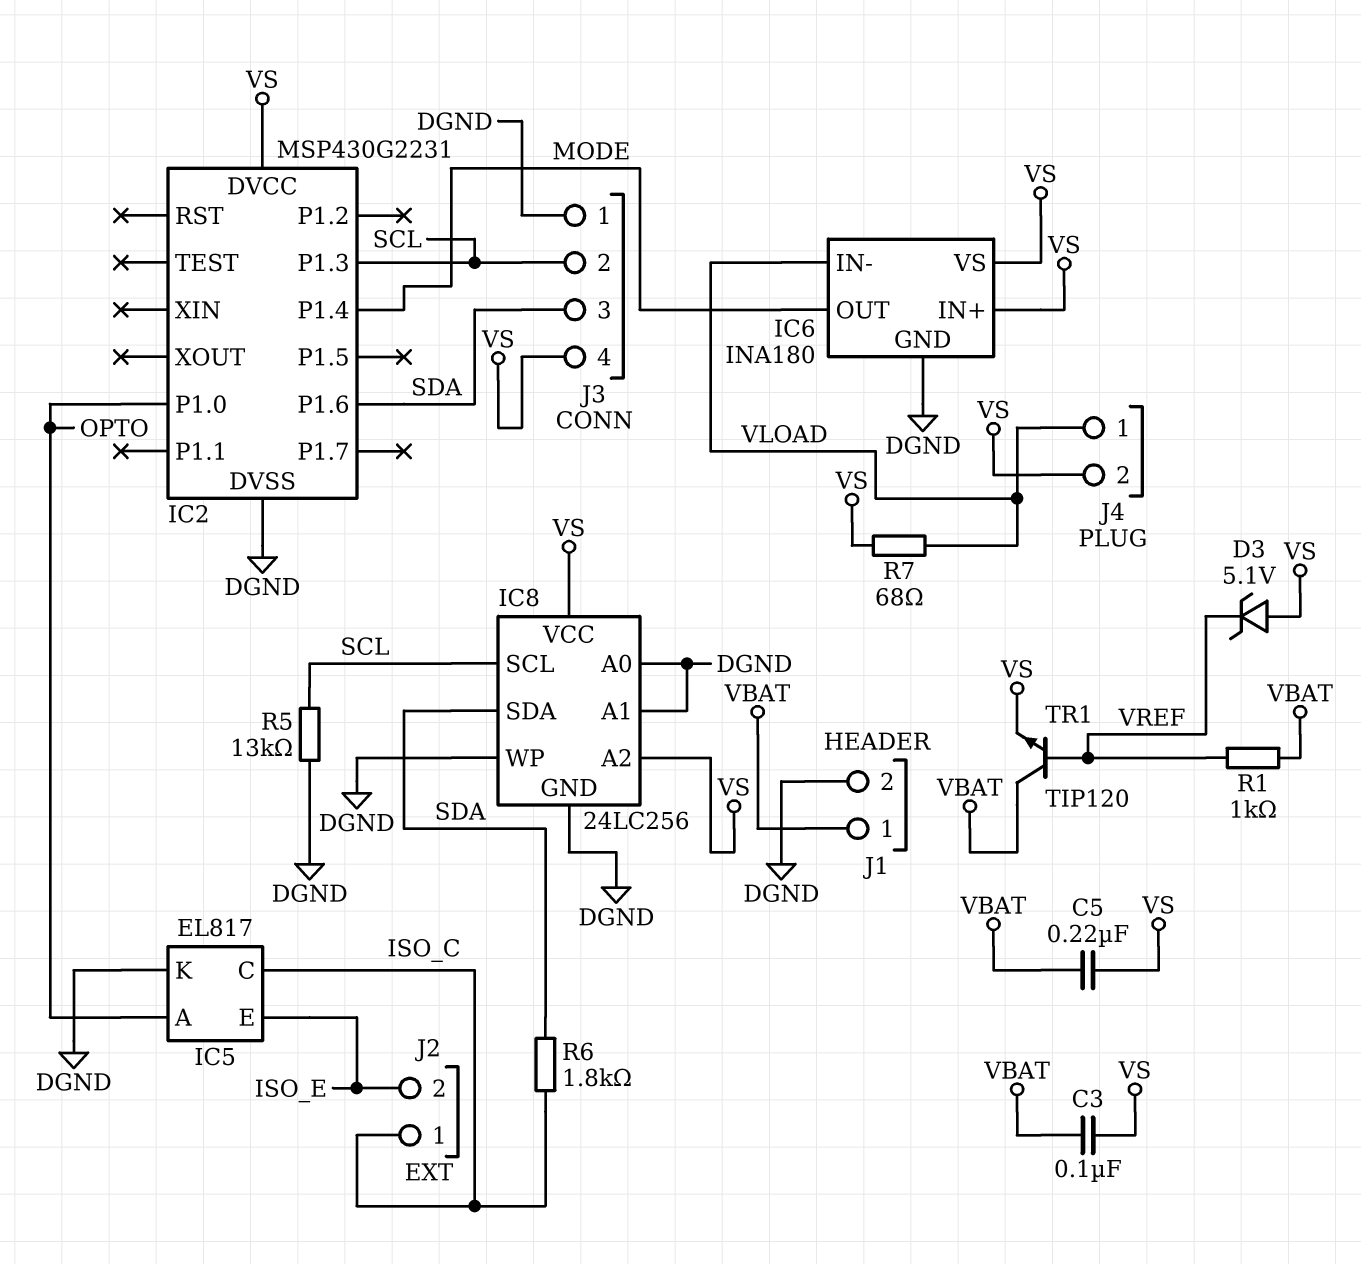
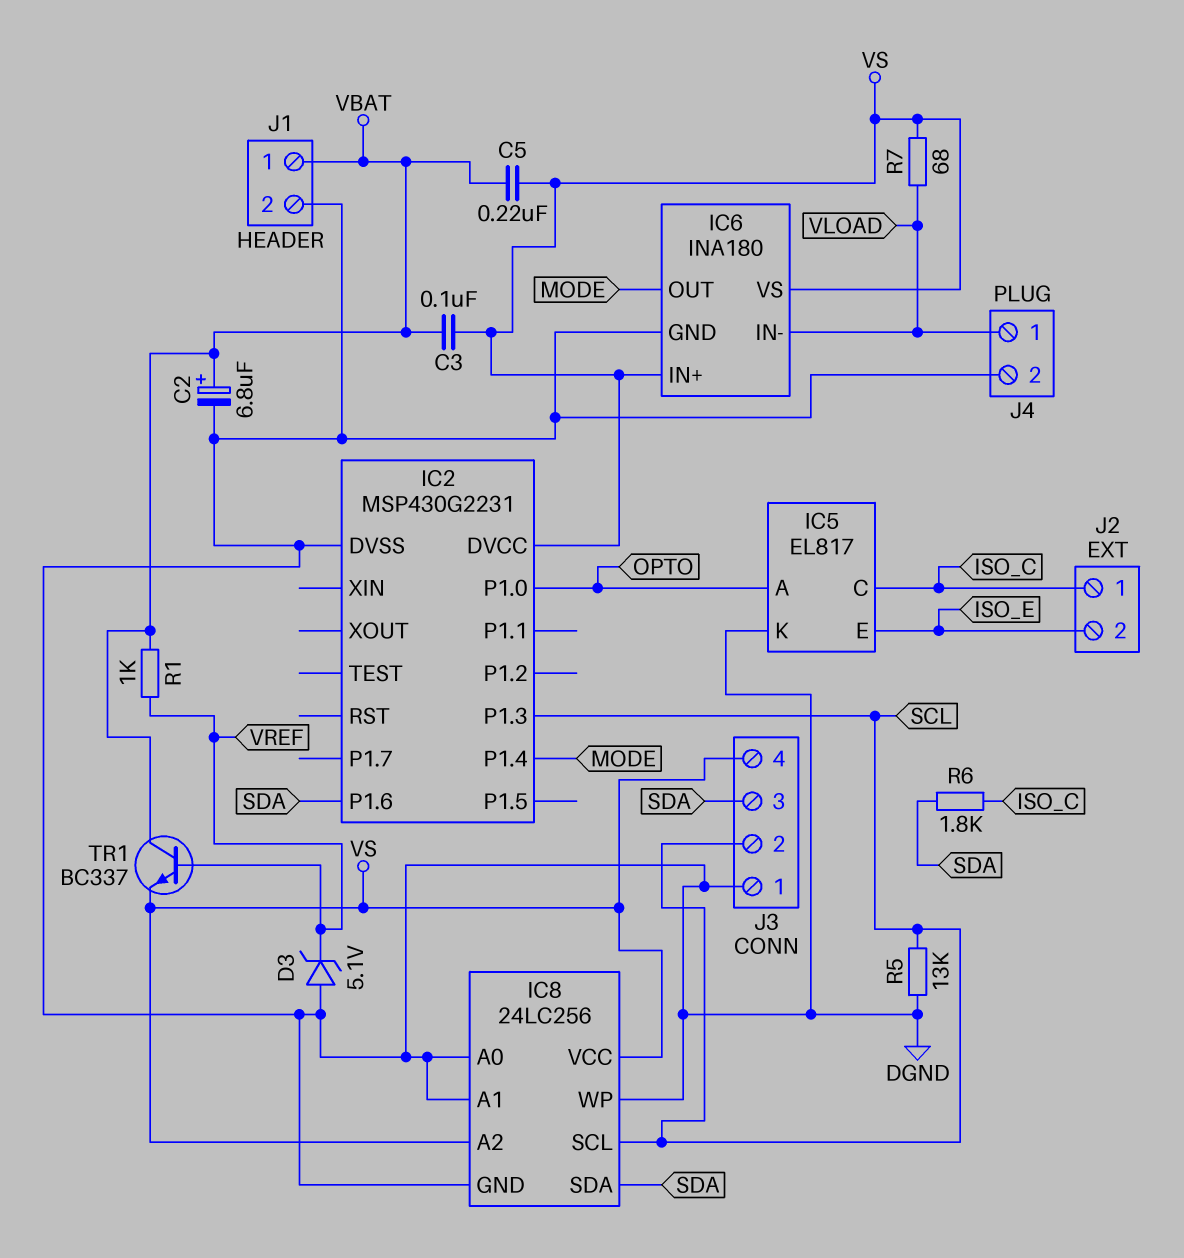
C2: none -> 6.8uF (plus VBAT, minus DGND)
D3: zener 5.1V (A VS, K VREF) -> zener 5.1V (A DGND, K VREF)
J4 pin 2: VS -> DGND
TR1: NPN TIP120 (B VREF, C VBAT, E VS) -> NPN BC337 (B VREF, C VBAT, E VS)

